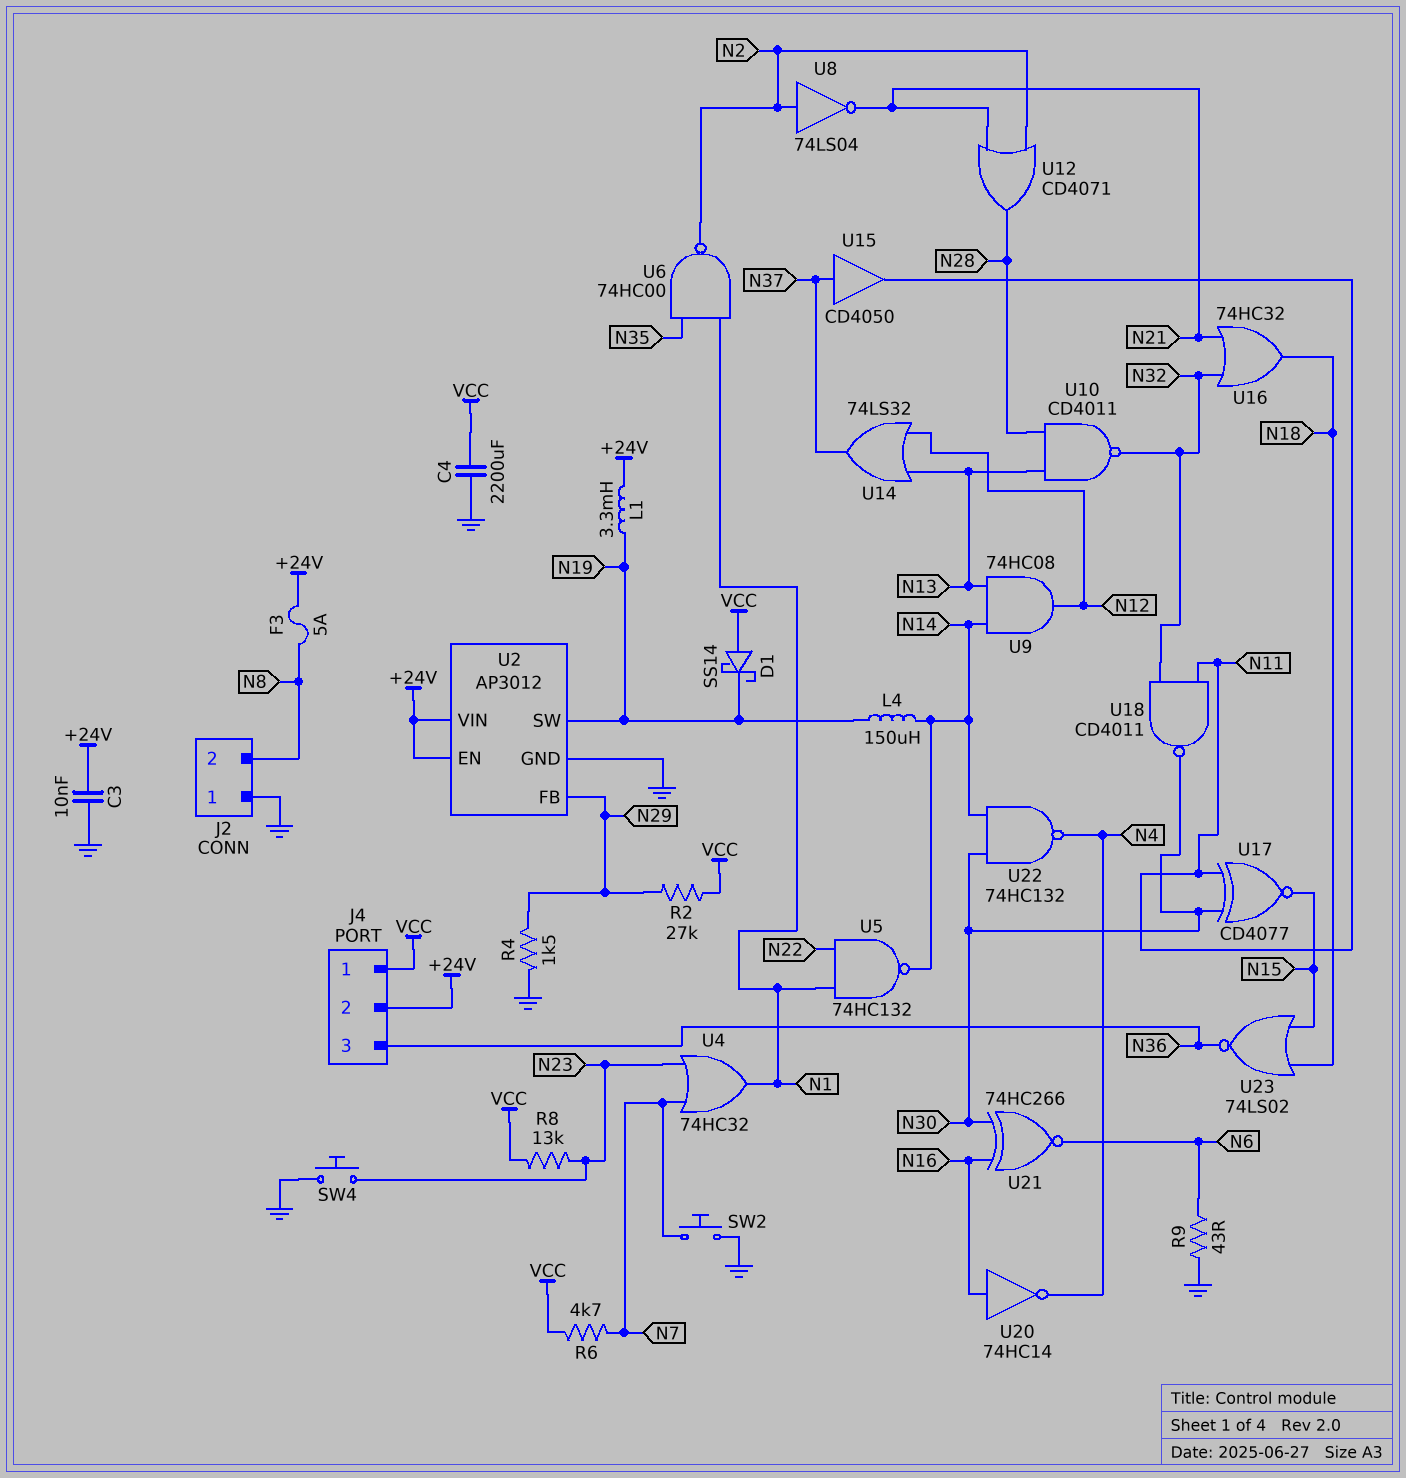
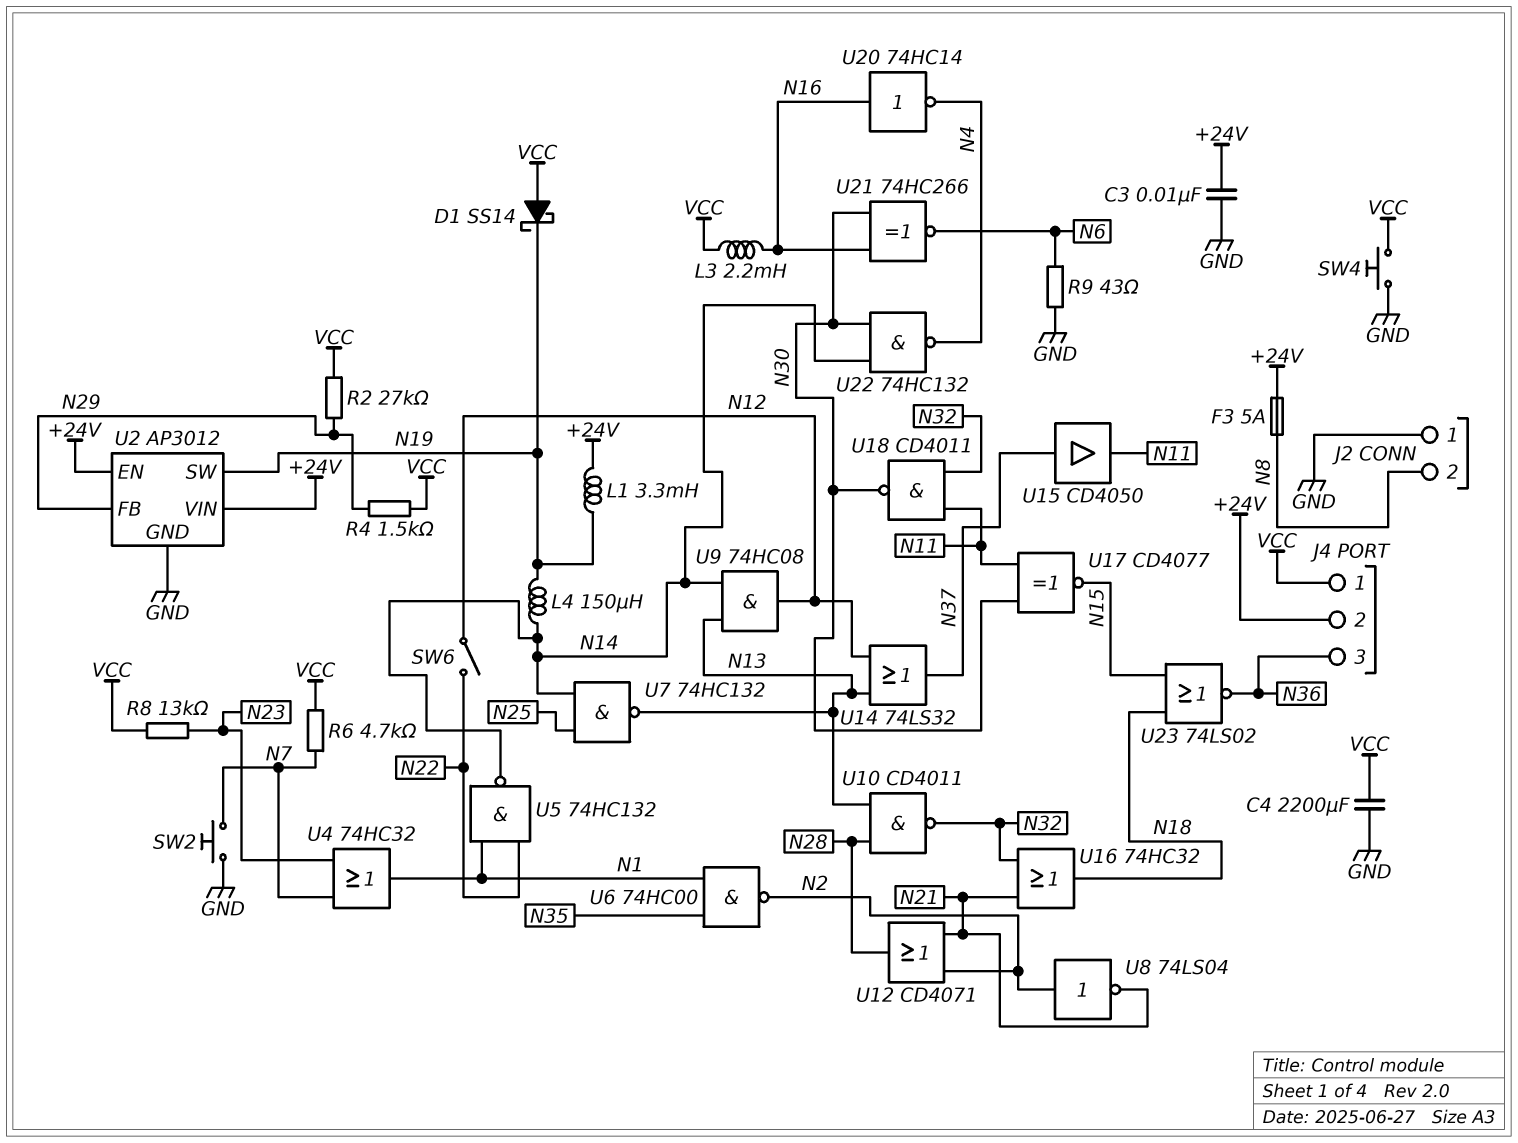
L3: none -> 2.2mH (N16, VCC)
R4: 1.5k (GND, N29) -> 1.5k (N29, VCC)
SW4: button (GND, N23) -> button (GND, VCC)
SW6: none -> switch (N12, N22)
U7: none -> NAND 74HC132 (in N14, in N25, out N13)

